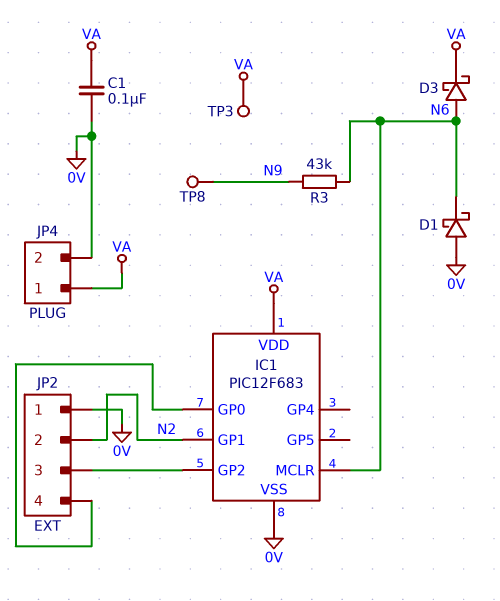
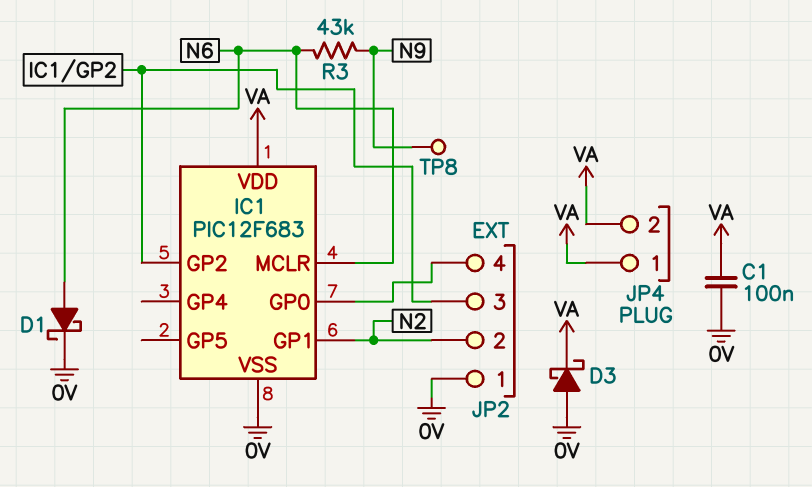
D1: schottky (A 0V, K N6) -> schottky (A N6, K 0V)
D3: schottky (A N6, K VA) -> schottky (A 0V, K VA)
JP4 pin 2: 0V -> VA
TP3: test point (VA) -> none

